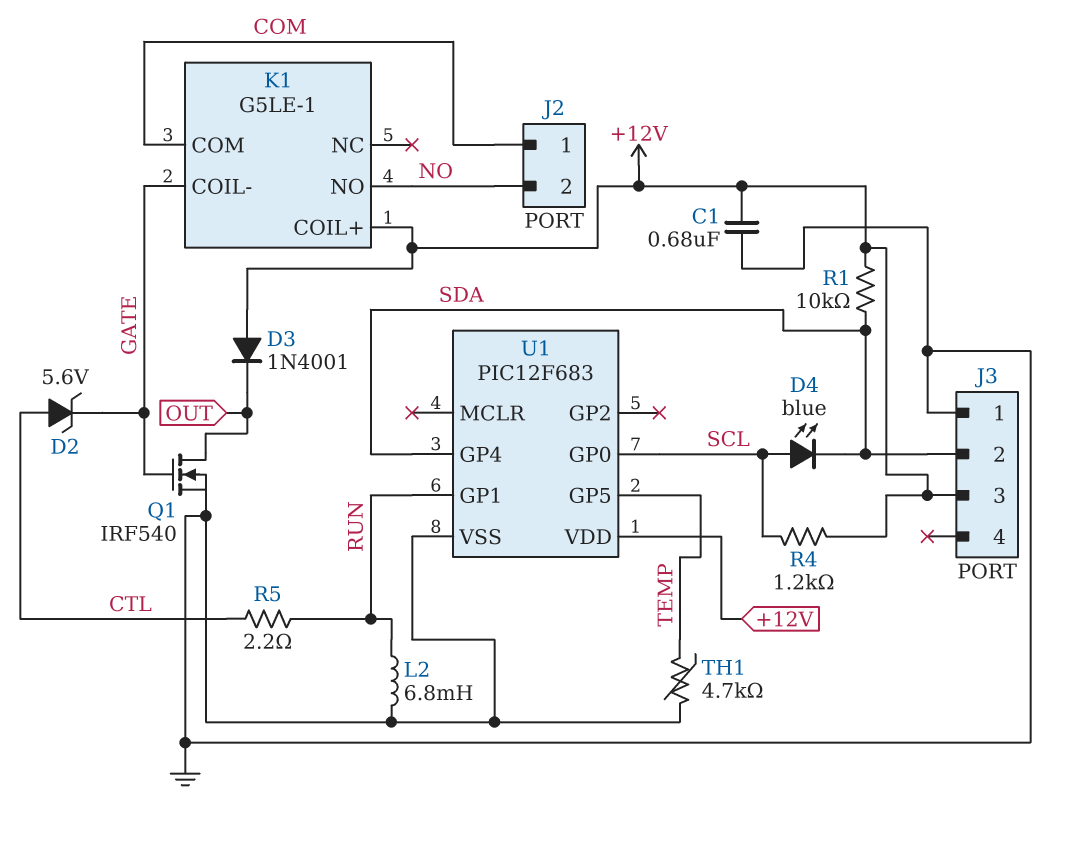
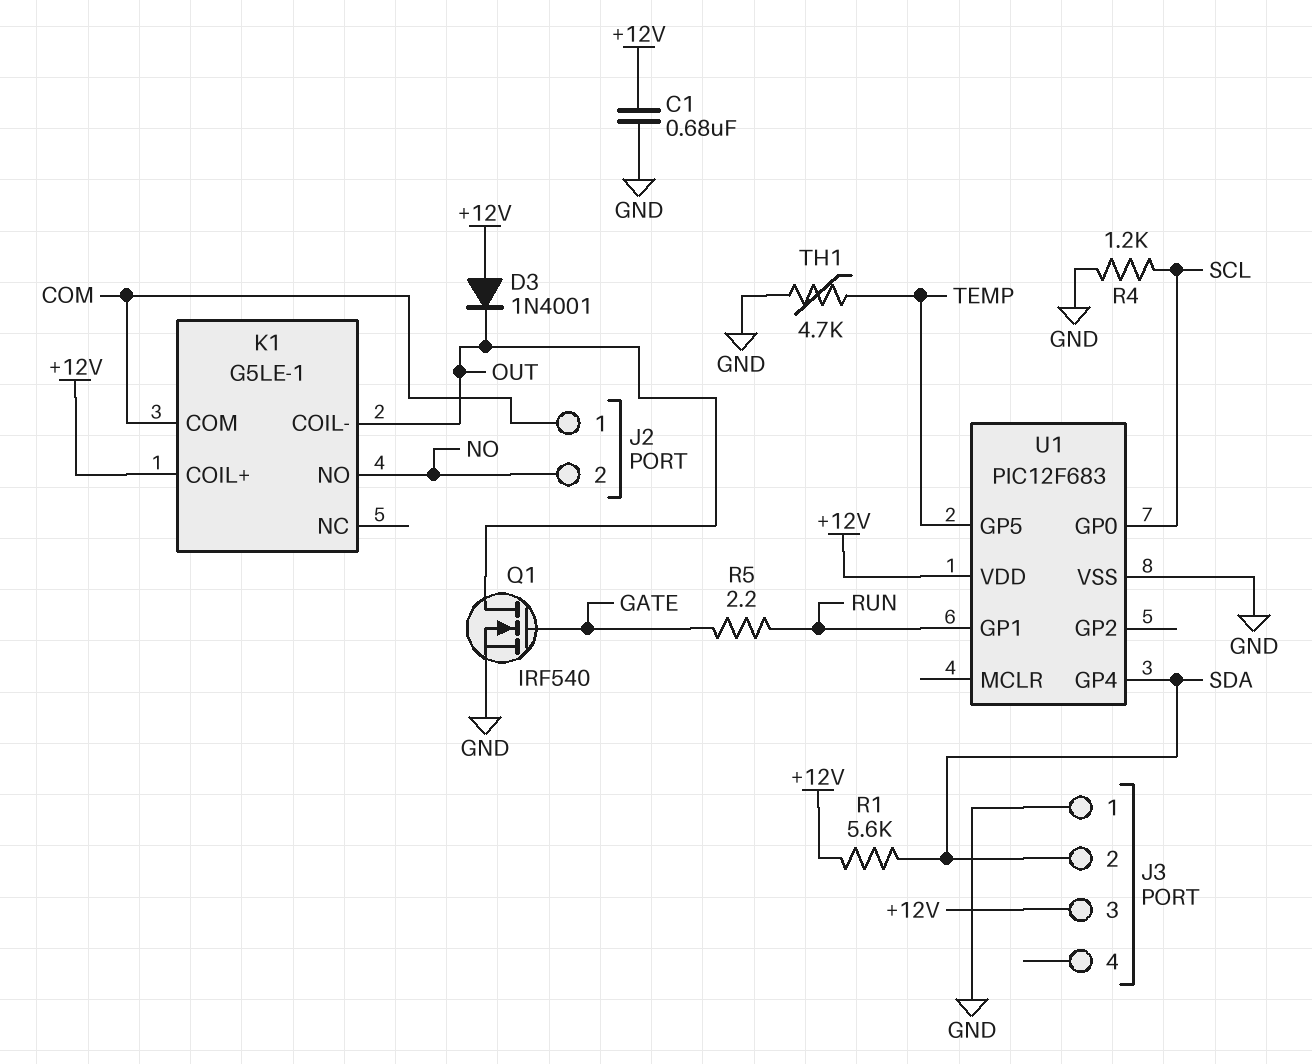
D2: zener 5.6V (A CTL, K GATE) -> none
D4: LED blue (A SCL, K SDA) -> none
K1 pin COIL-: GATE -> OUT
L2: 6.8mH (GND, RUN) -> none
R1: 10k (+12V, SDA) -> 5.6k (+12V, SDA)
R4: 1.2k (+12V, SCL) -> 1.2k (GND, SCL)
R5: 2.2 (CTL, RUN) -> 2.2 (GATE, RUN)

